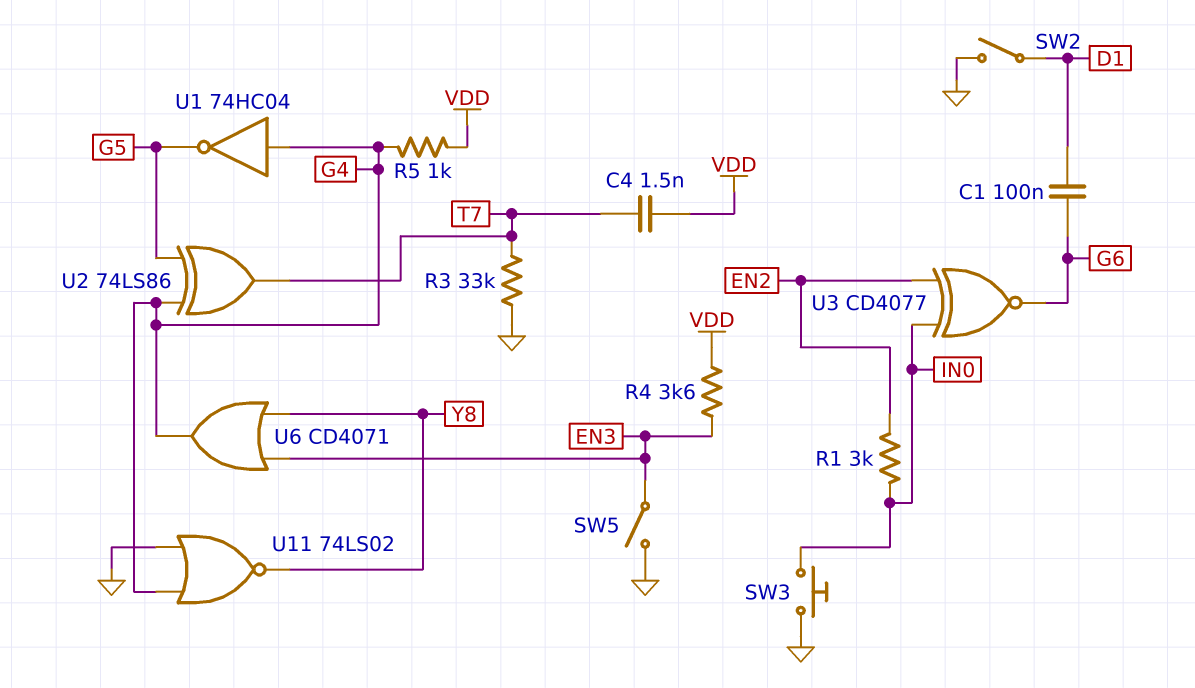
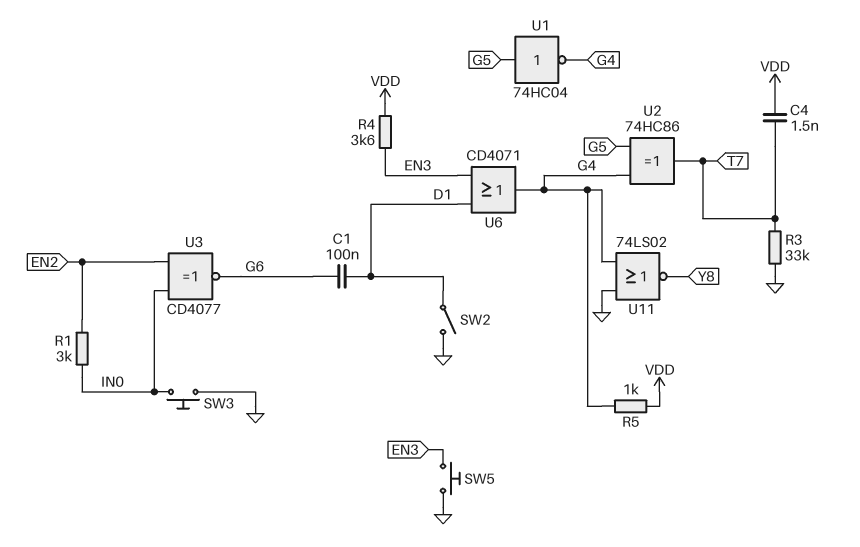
SW5: switch (EN3, GND) -> button (EN3, GND)
U1: NOT 74HC04 (in G4, out G5) -> NOT 74HC04 (in G5, out G4)
U2: XOR 74LS86 (in G4, in G5, out T7) -> XOR 74HC86 (in G4, in G5, out T7)
U6: OR CD4071 (in EN3, in Y8, out G4) -> OR CD4071 (in D1, in EN3, out G4)

